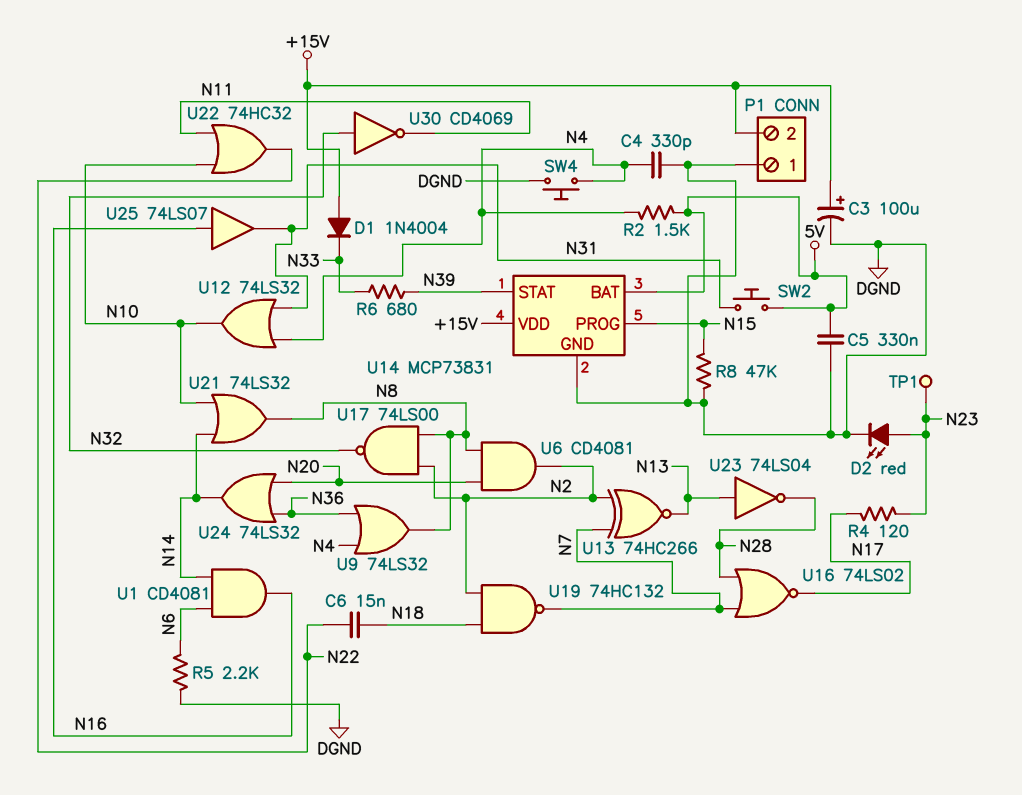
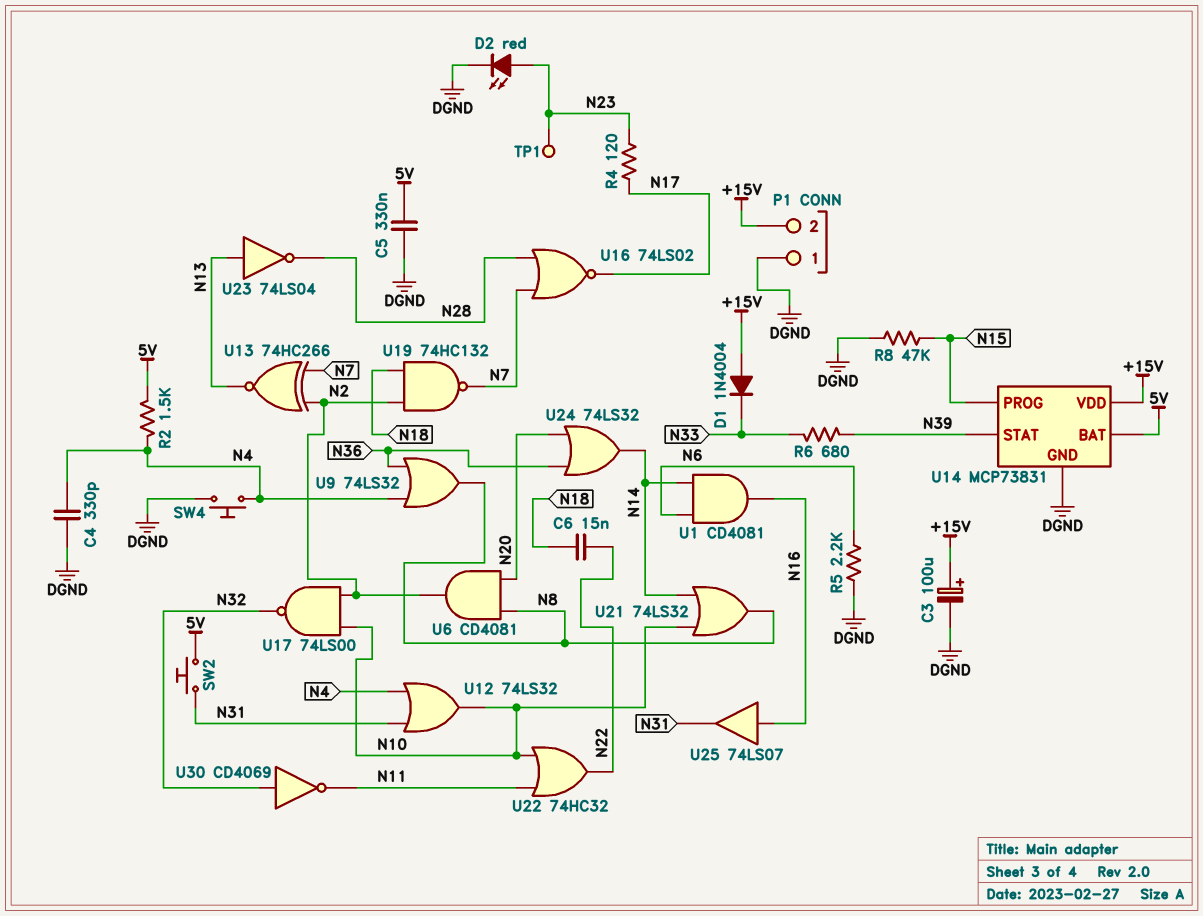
U17: NAND 74LS00 (in N2, in N8, out N32) -> NAND 74LS00 (in N2, in N10, out N32)

